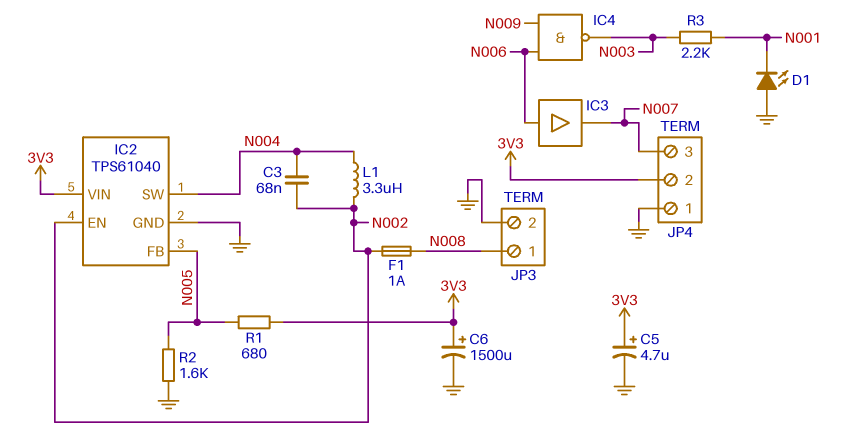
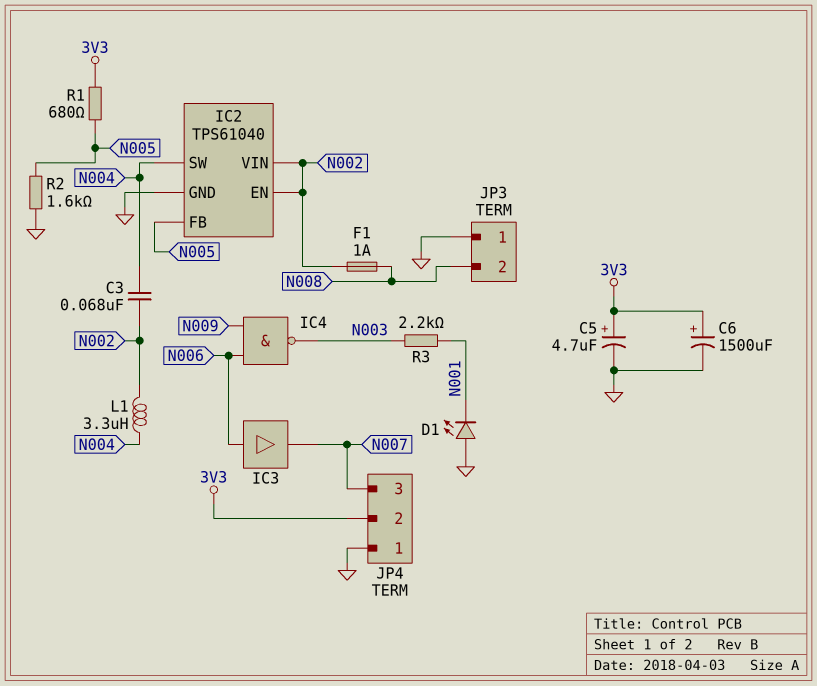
IC2 pin VIN: 3V3 -> N002
JP3 pin 1: N008 -> GND
JP3 pin 2: GND -> N008

